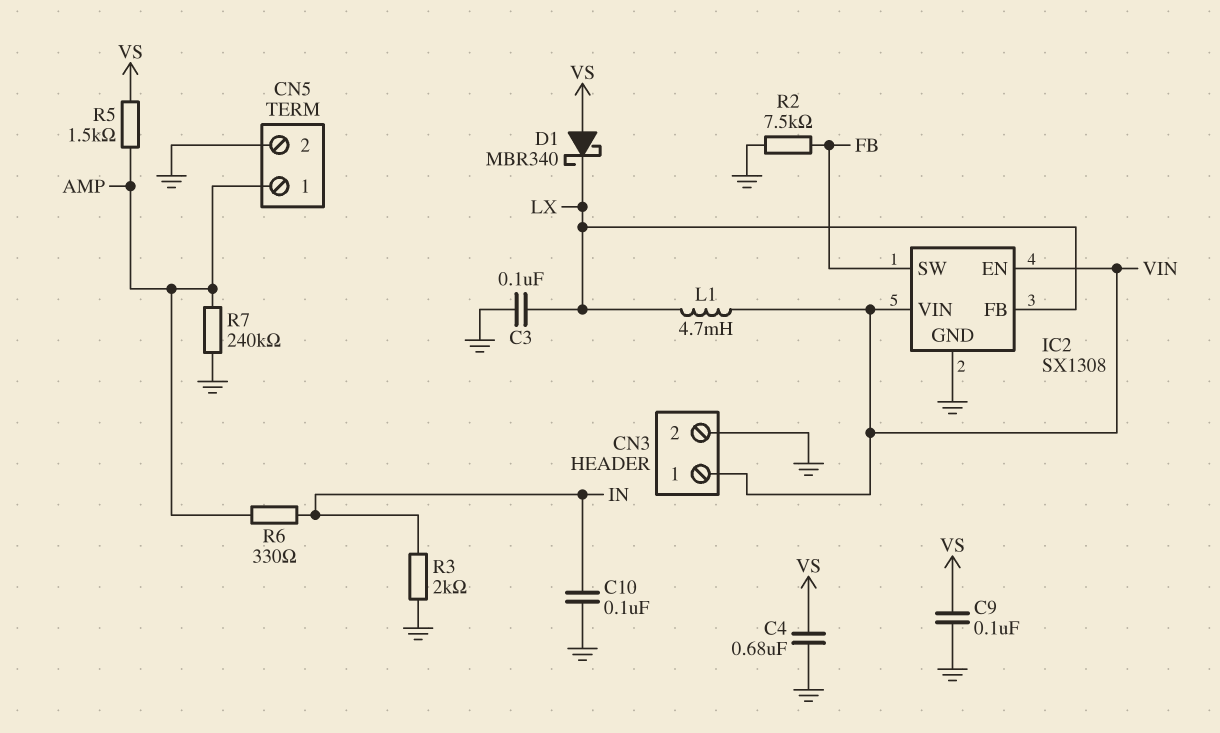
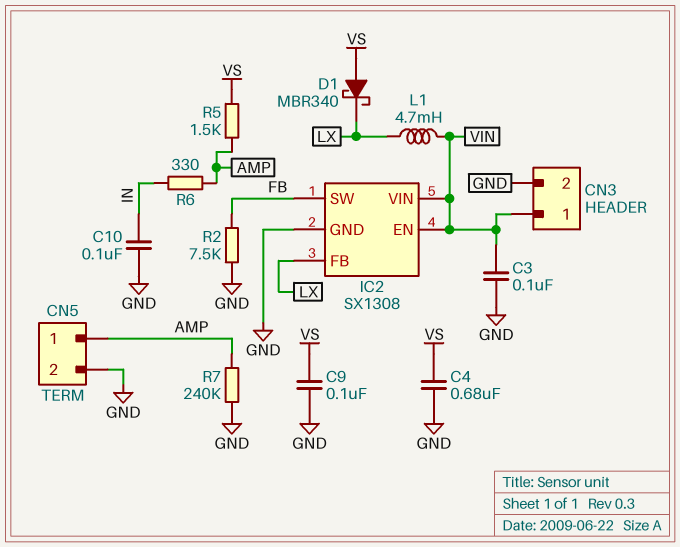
C3: 100nF (GND, LX) -> 100nF (GND, VIN)
R3: 2k (GND, IN) -> none

